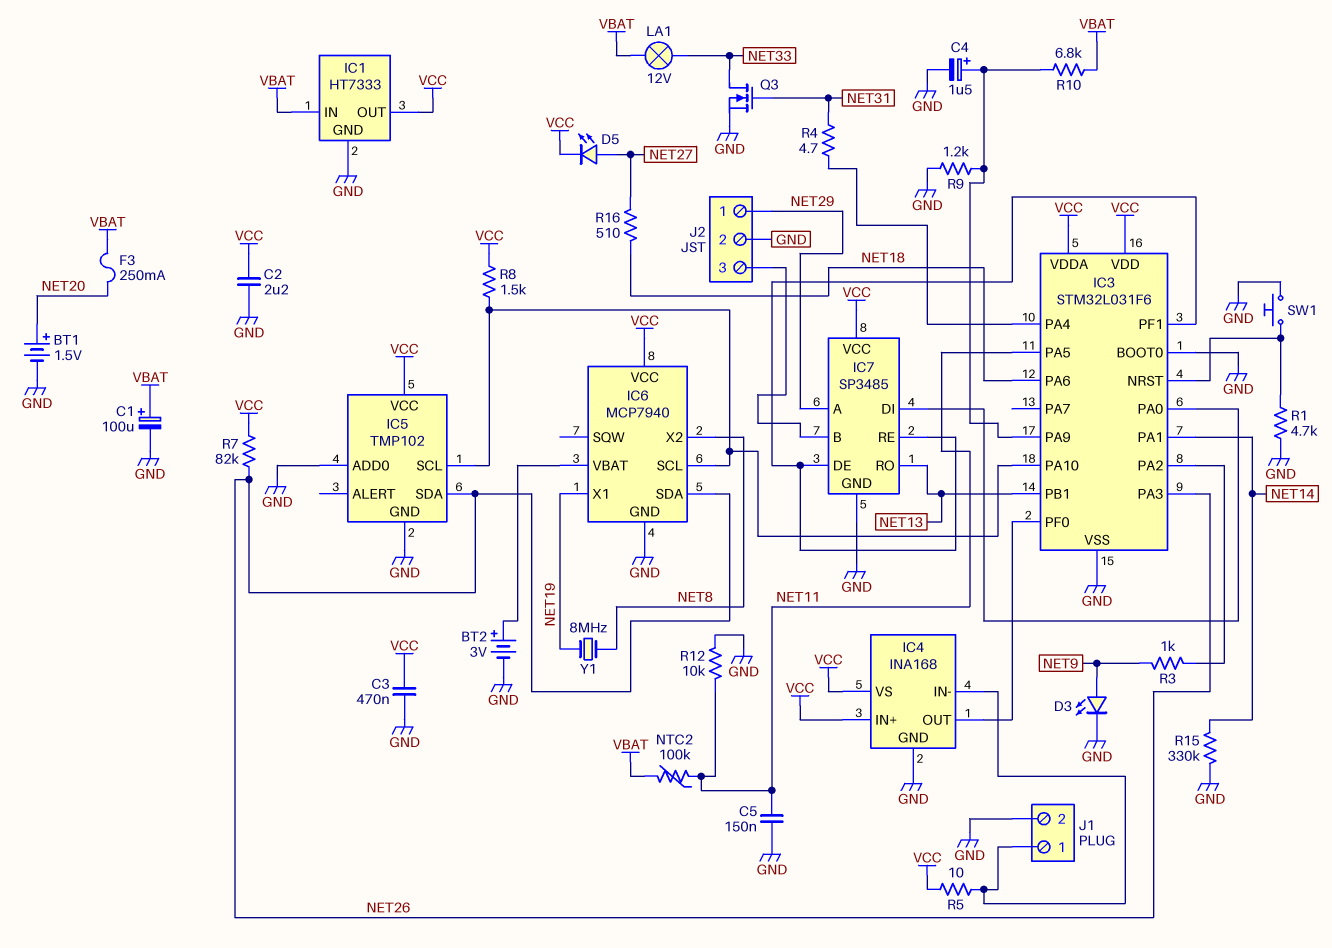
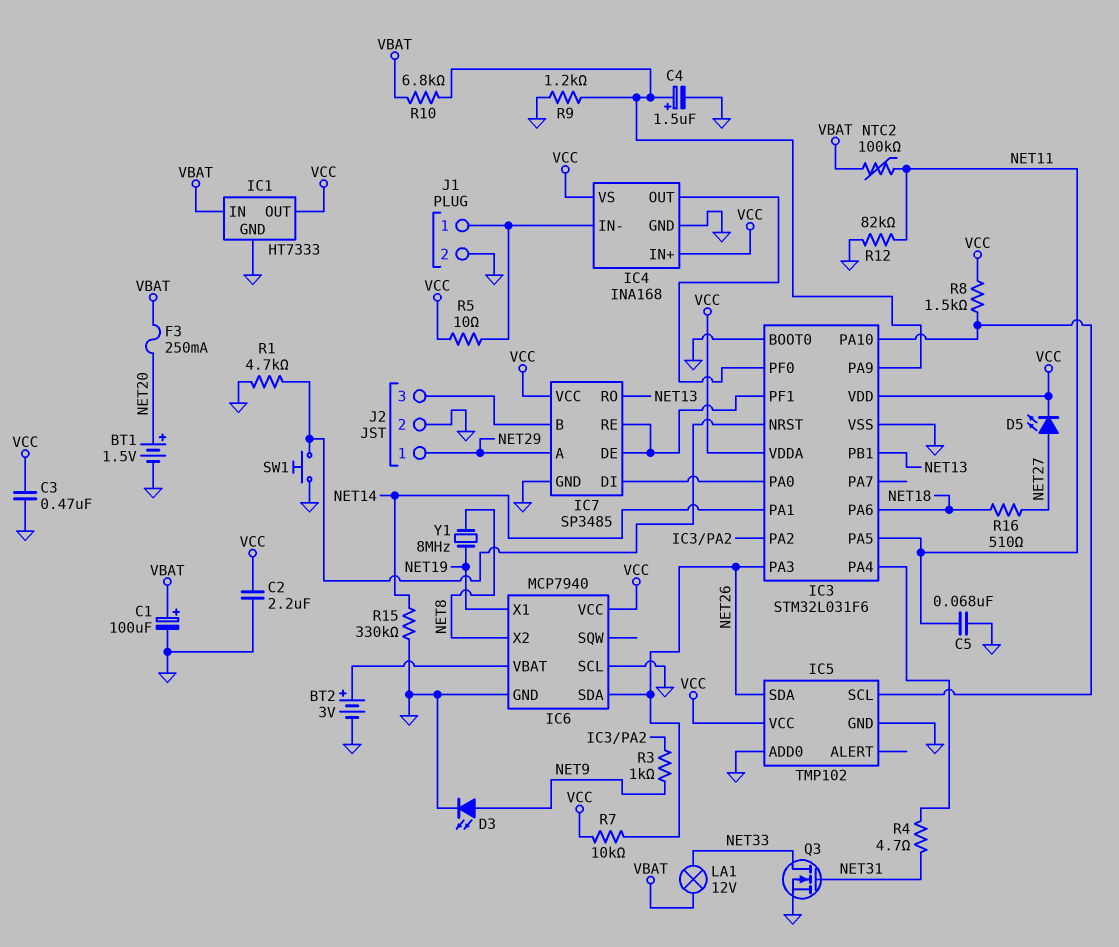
C5: 150nF (GND, NET11) -> 68nF (GND, NET11)
IC6 pin SCL: IC3/PA10 -> GND
R7: 82k (NET26, VCC) -> 10k (NET26, VCC)
R12: 10k (GND, NET11) -> 82k (GND, NET11)

